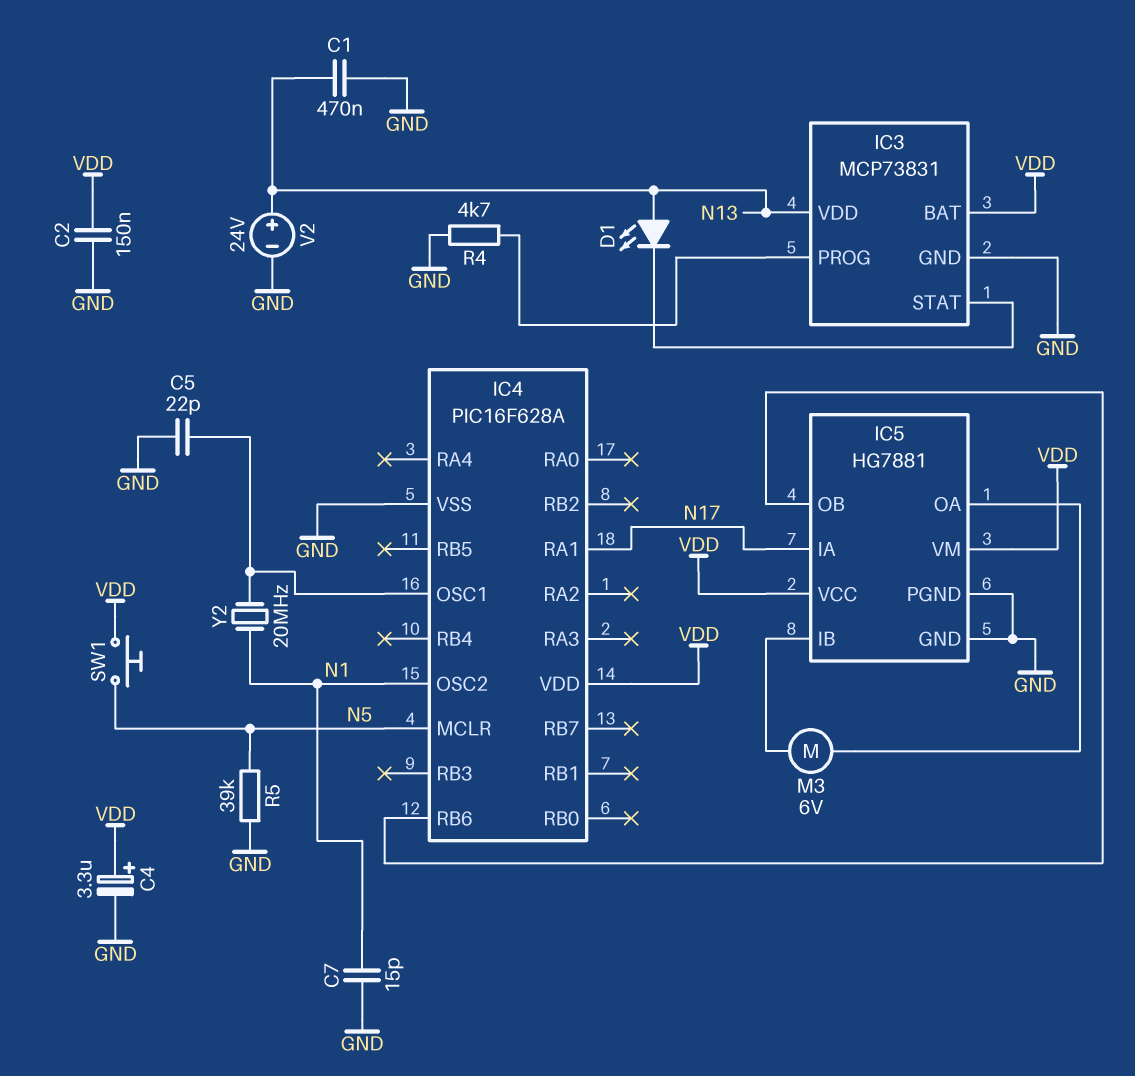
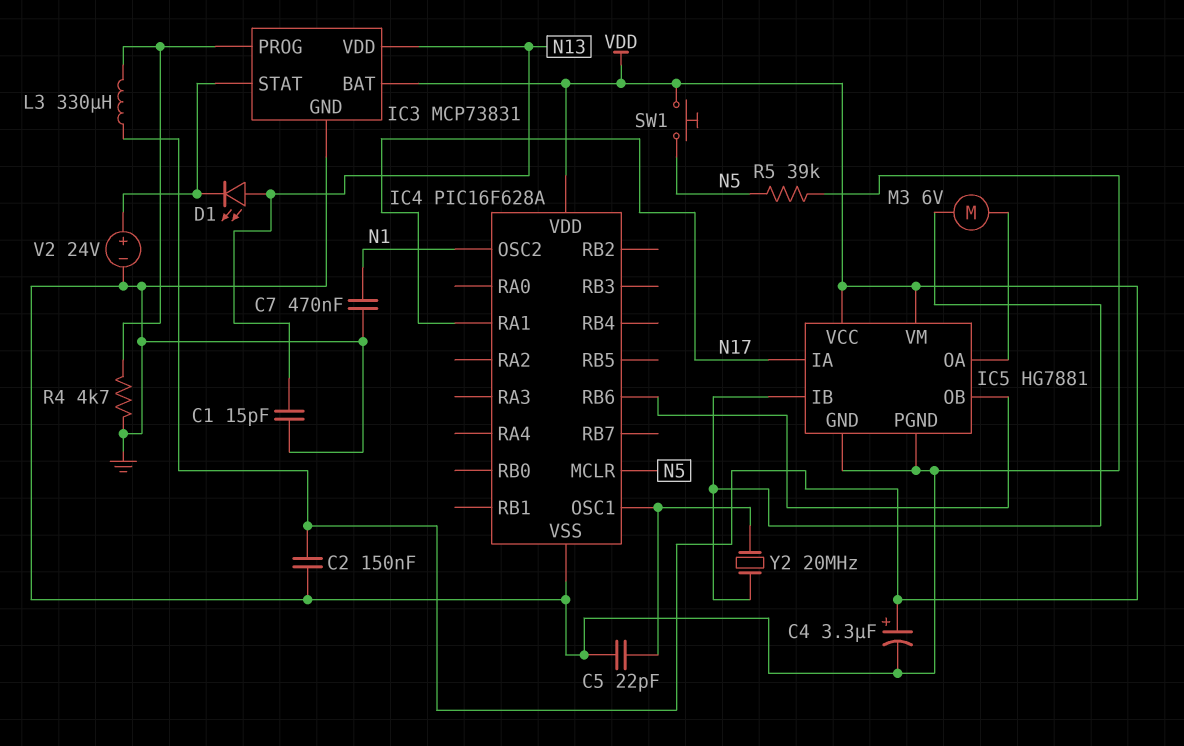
C1: 470nF (GND, N13) -> 15pF (GND, N13)
C7: 15pF (GND, N1) -> 470nF (GND, N1)
L3: none -> 330uH (IC3/PROG, VDD)
V2: 24V (plus N13, minus GND) -> 24V (plus IC3/STAT, minus GND)
Y2: 20MHz (IC4/OSC1, N1) -> 20MHz (IC4/OSC1, IC5/IB)

